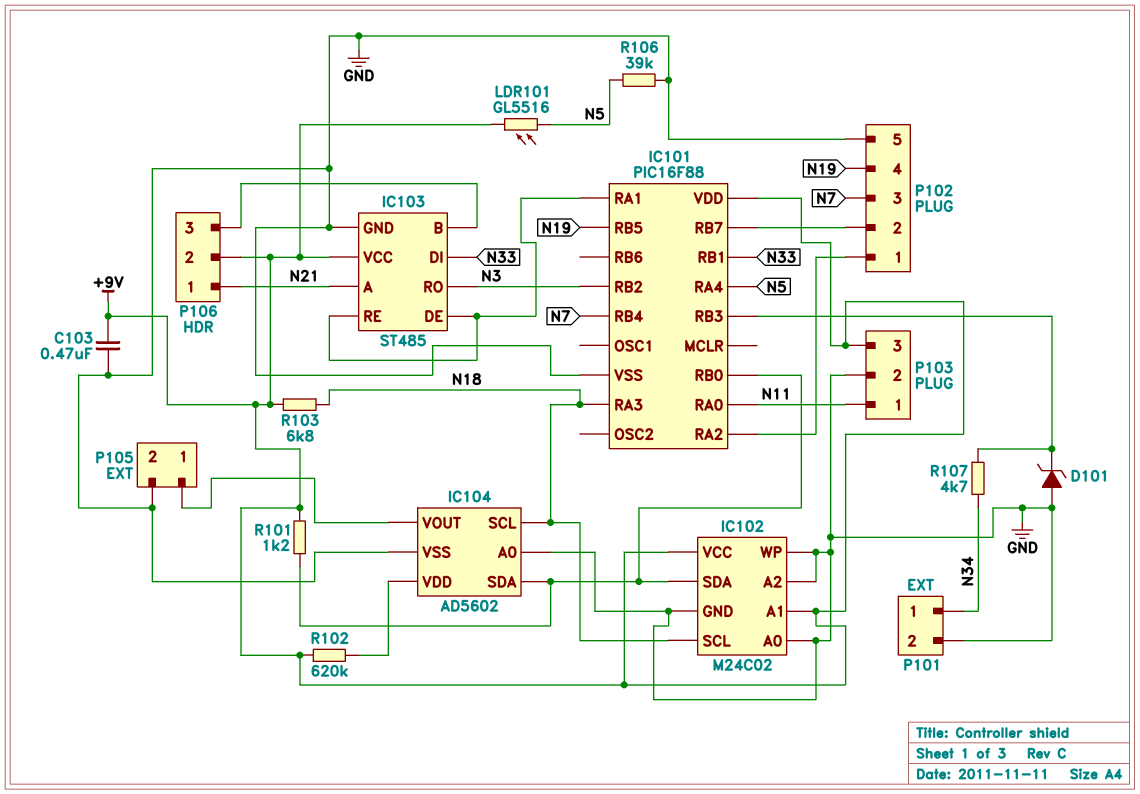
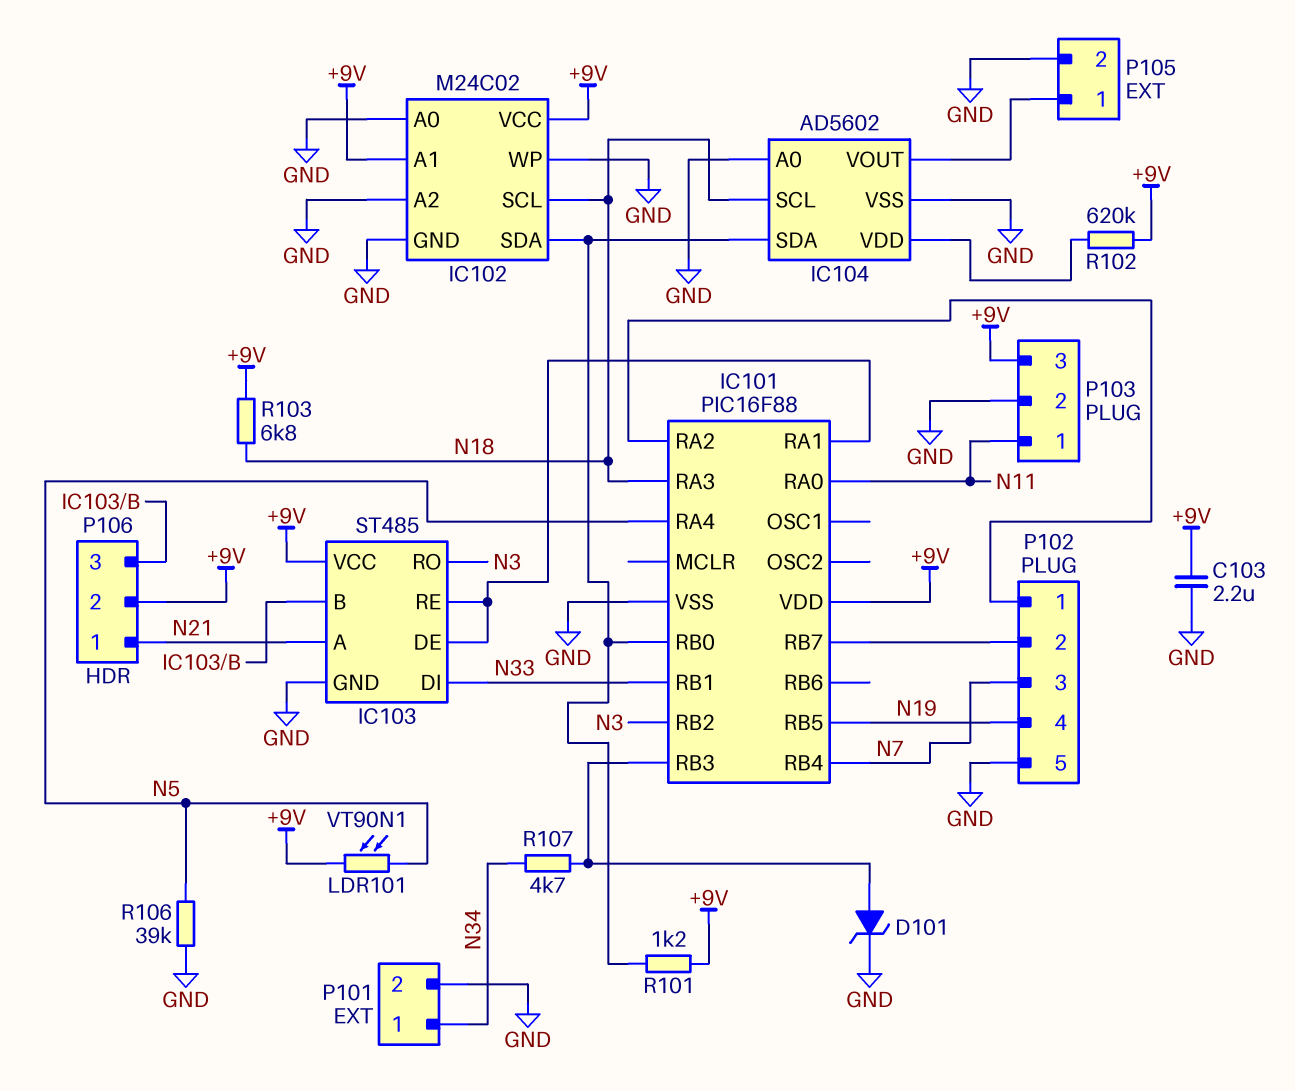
C103: 470nF (+9V, GND) -> 2.2uF (+9V, GND)
D101: zener (A GND, K IC101/RB3) -> zener (A IC101/RB3, K GND)
LDR101: GL5516 (+9V, N5) -> VT90N1 (+9V, N5)

